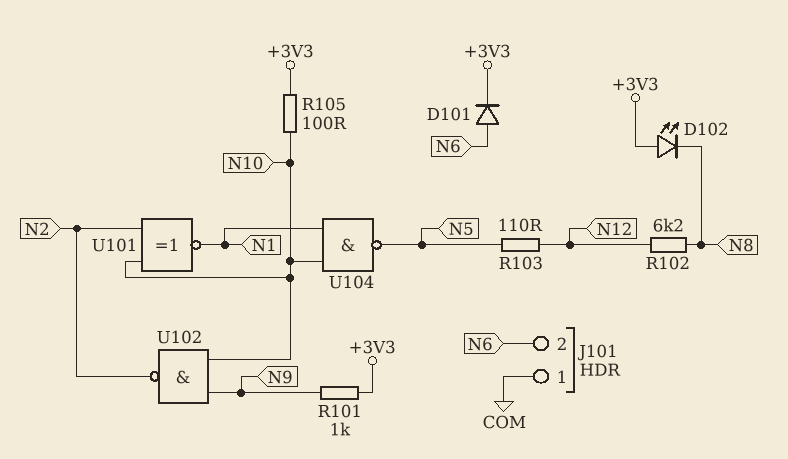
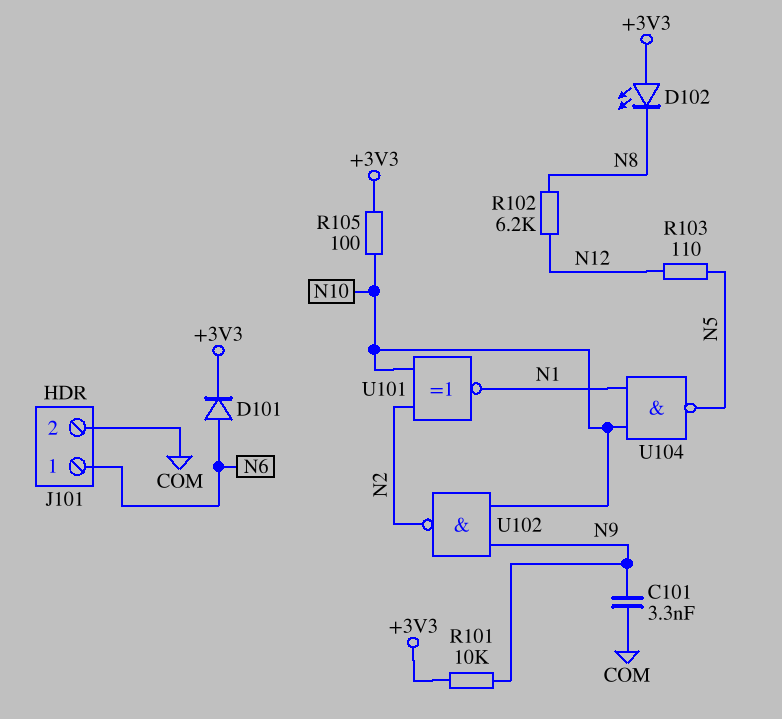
C101: none -> 3.3nF (COM, N9)
J101 pin 1: COM -> N6
J101 pin 2: N6 -> COM
R101: 1k (+3V3, N9) -> 10k (+3V3, N9)

